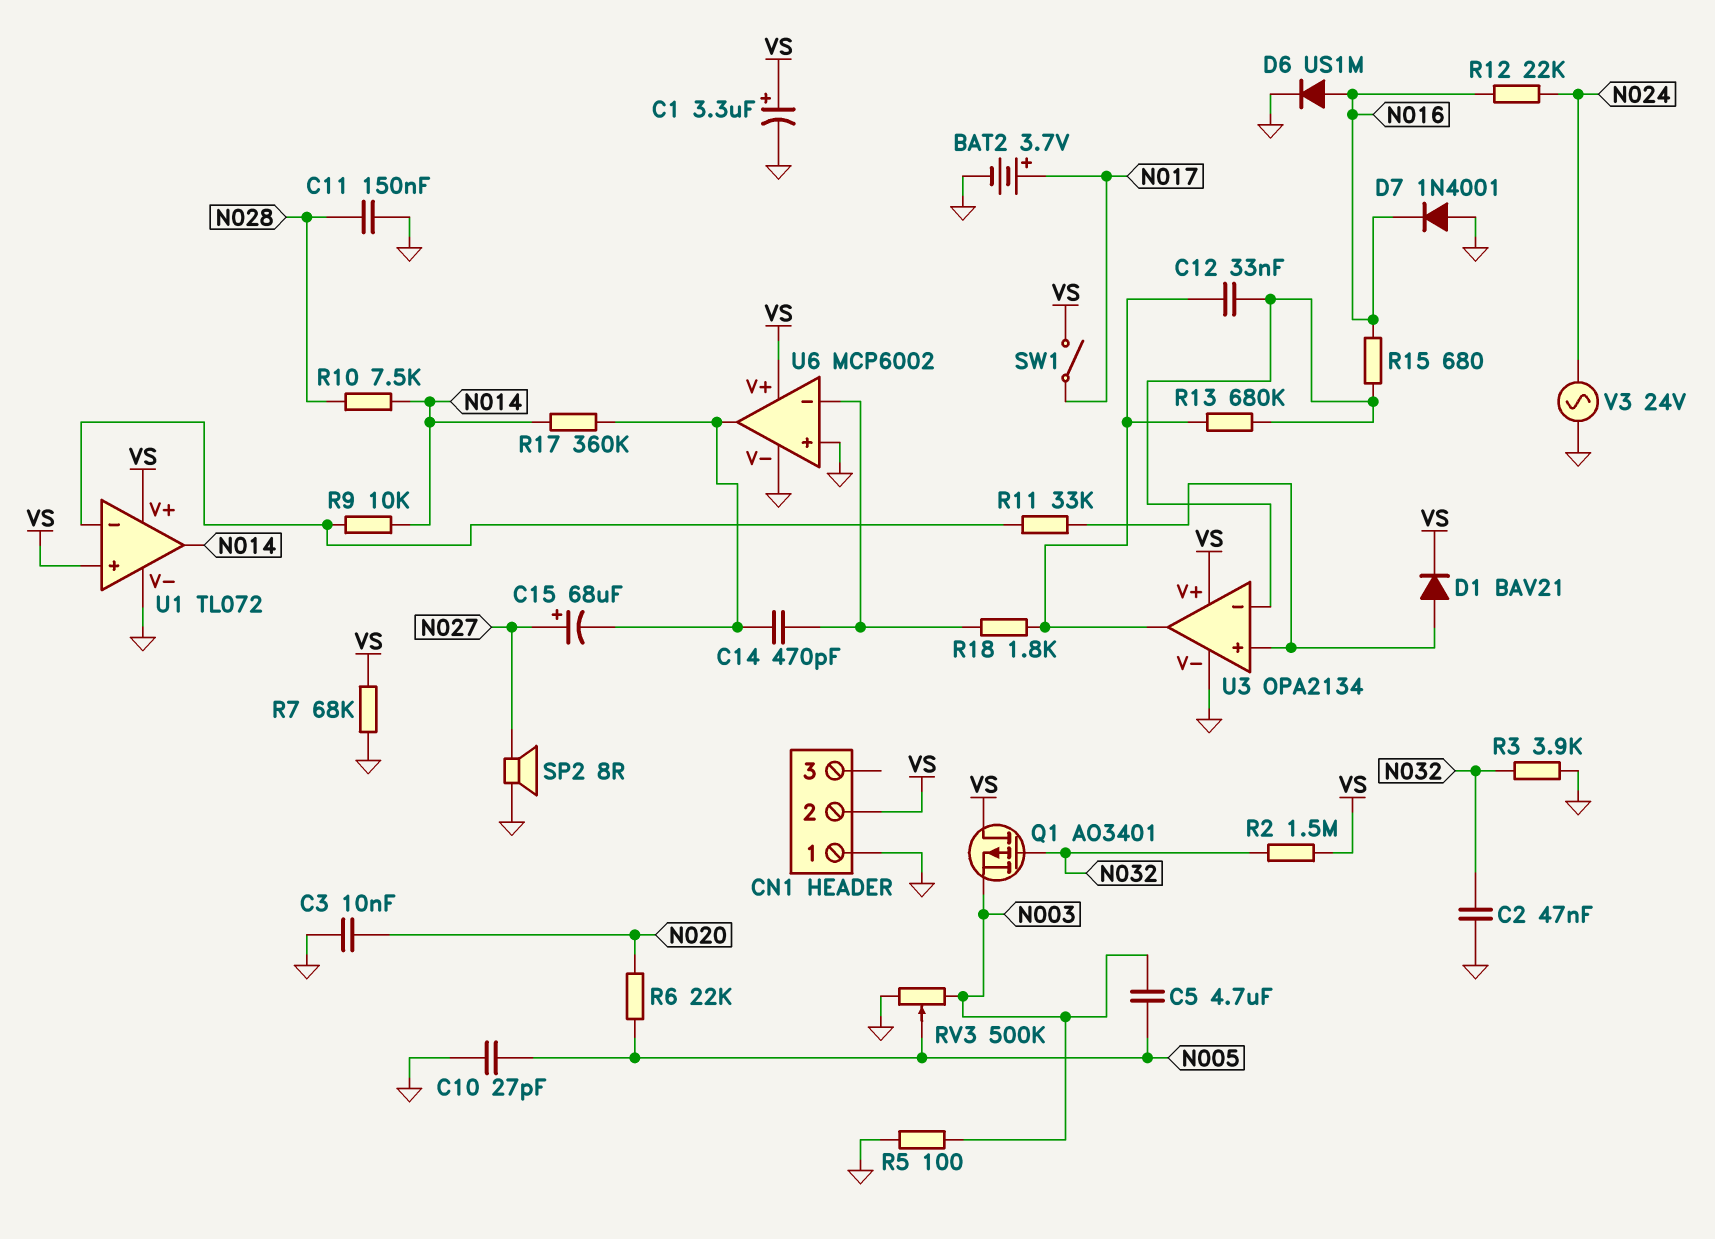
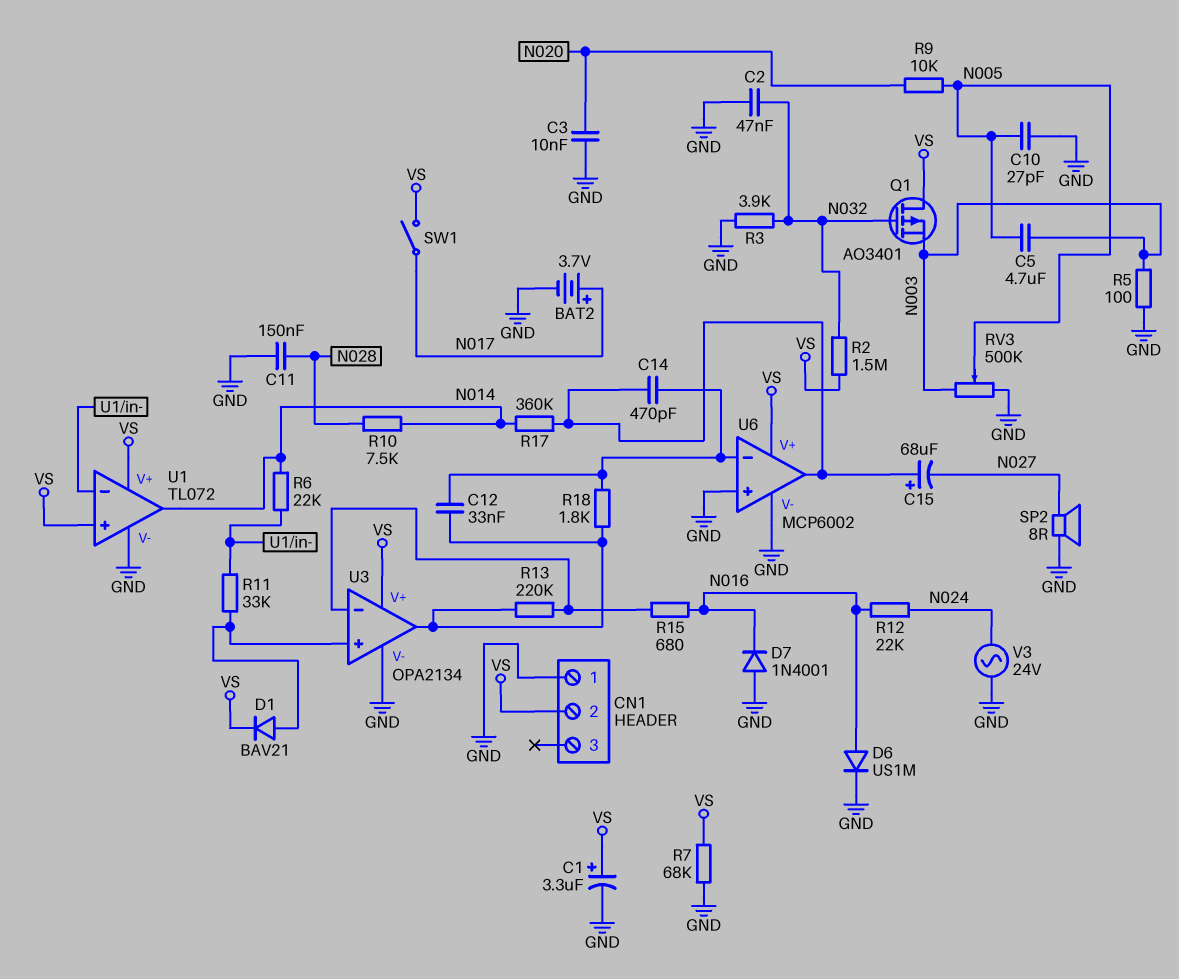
C12: 33nF (U3/in-, U3/out) -> 33nF (U3/out, U6/in-)
C15: 68uF (plus N027, minus U6/out) -> 68uF (plus U6/out, minus N027)
R6: 22k (N005, N020) -> 22k (N014, U1/in-)
R9: 10k (N014, U1/in-) -> 10k (N005, N020)
R13: 680k (U3/in-, U3/out) -> 220k (U3/in-, U3/out)

